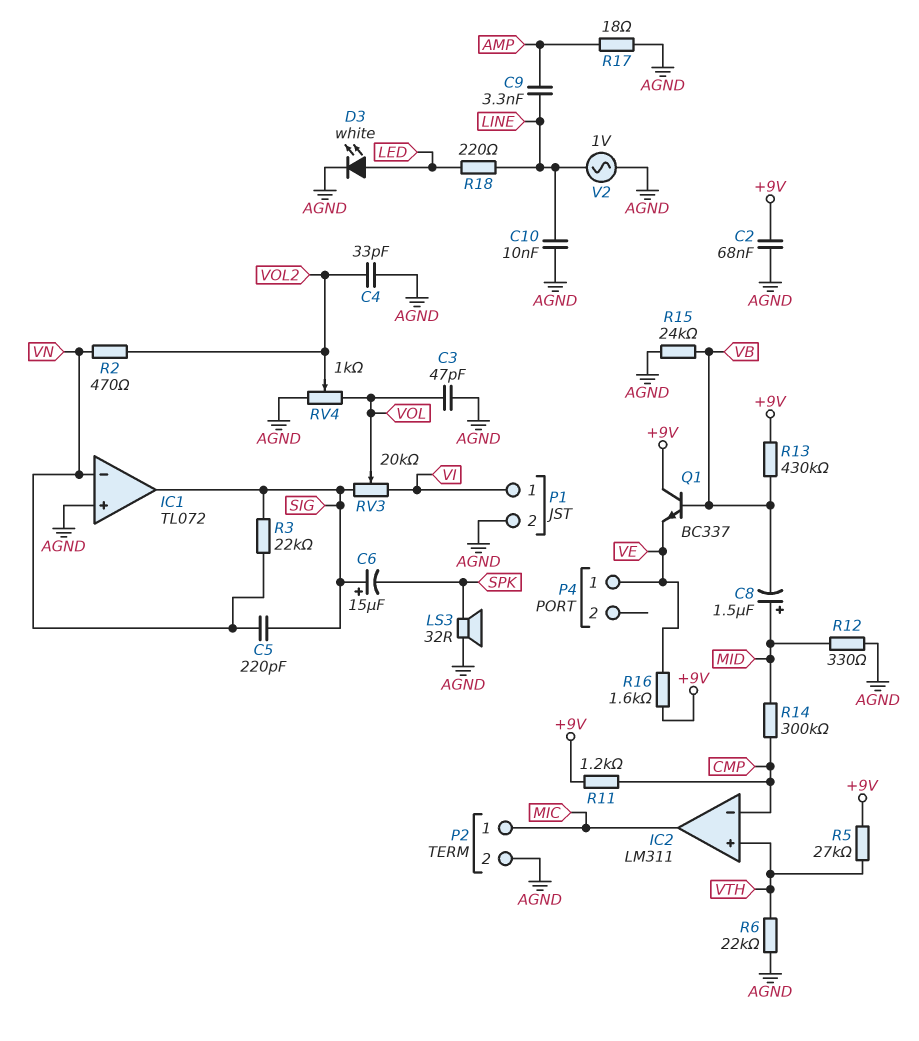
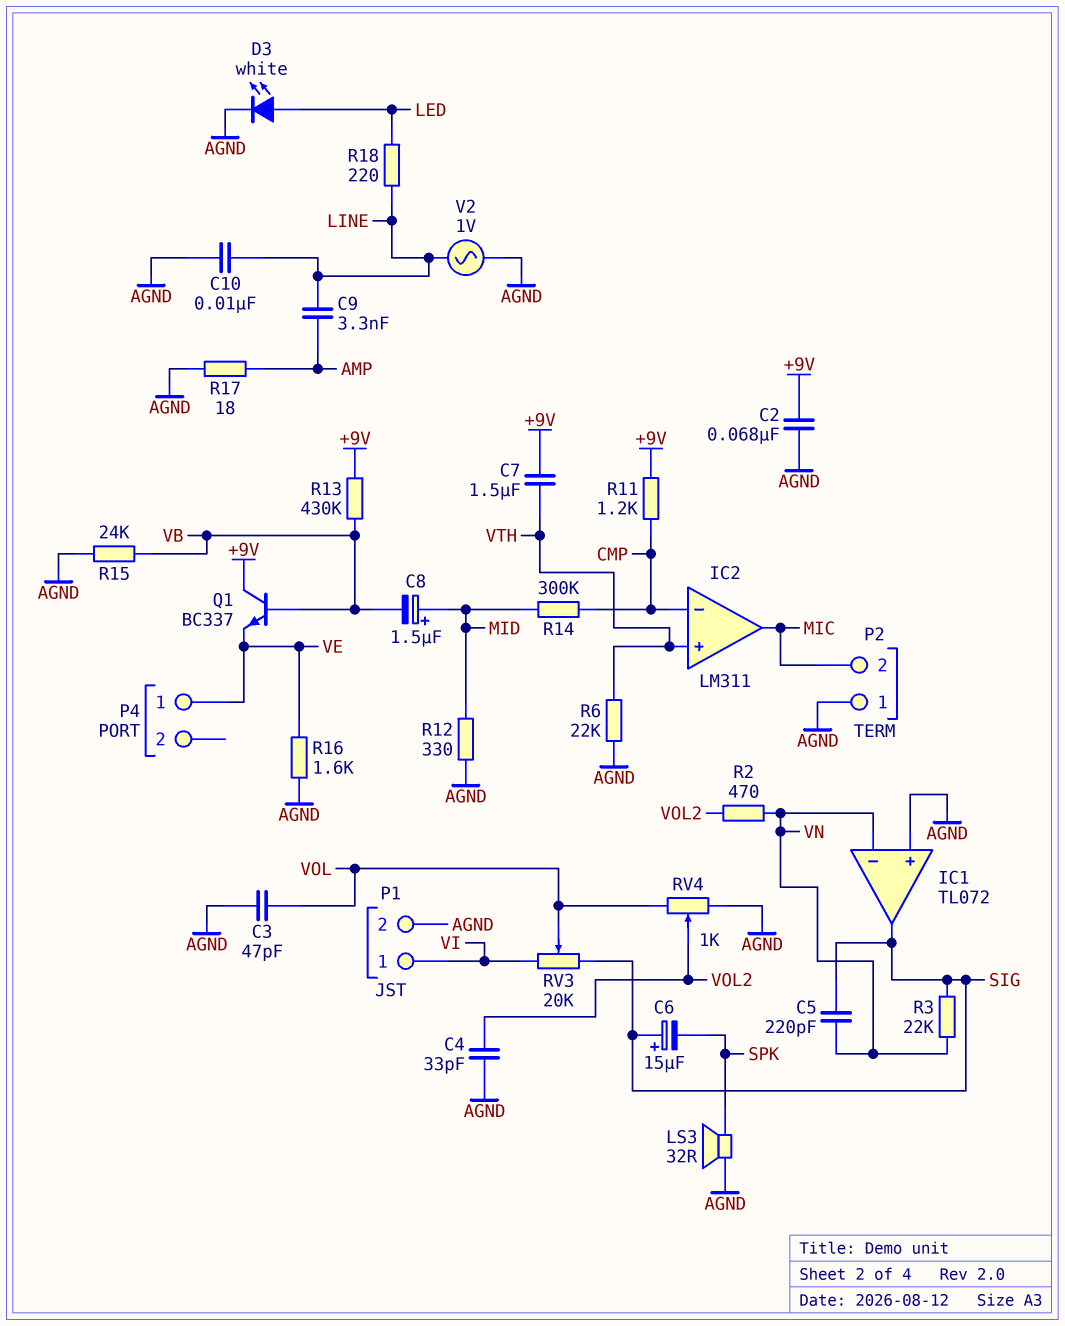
C7: none -> 1.5uF (+9V, VTH)
P2 pin 1: MIC -> AGND
P2 pin 2: AGND -> MIC
R5: 27k (+9V, VTH) -> none
R16: 1.6k (+9V, VE) -> 1.6k (AGND, VE)

